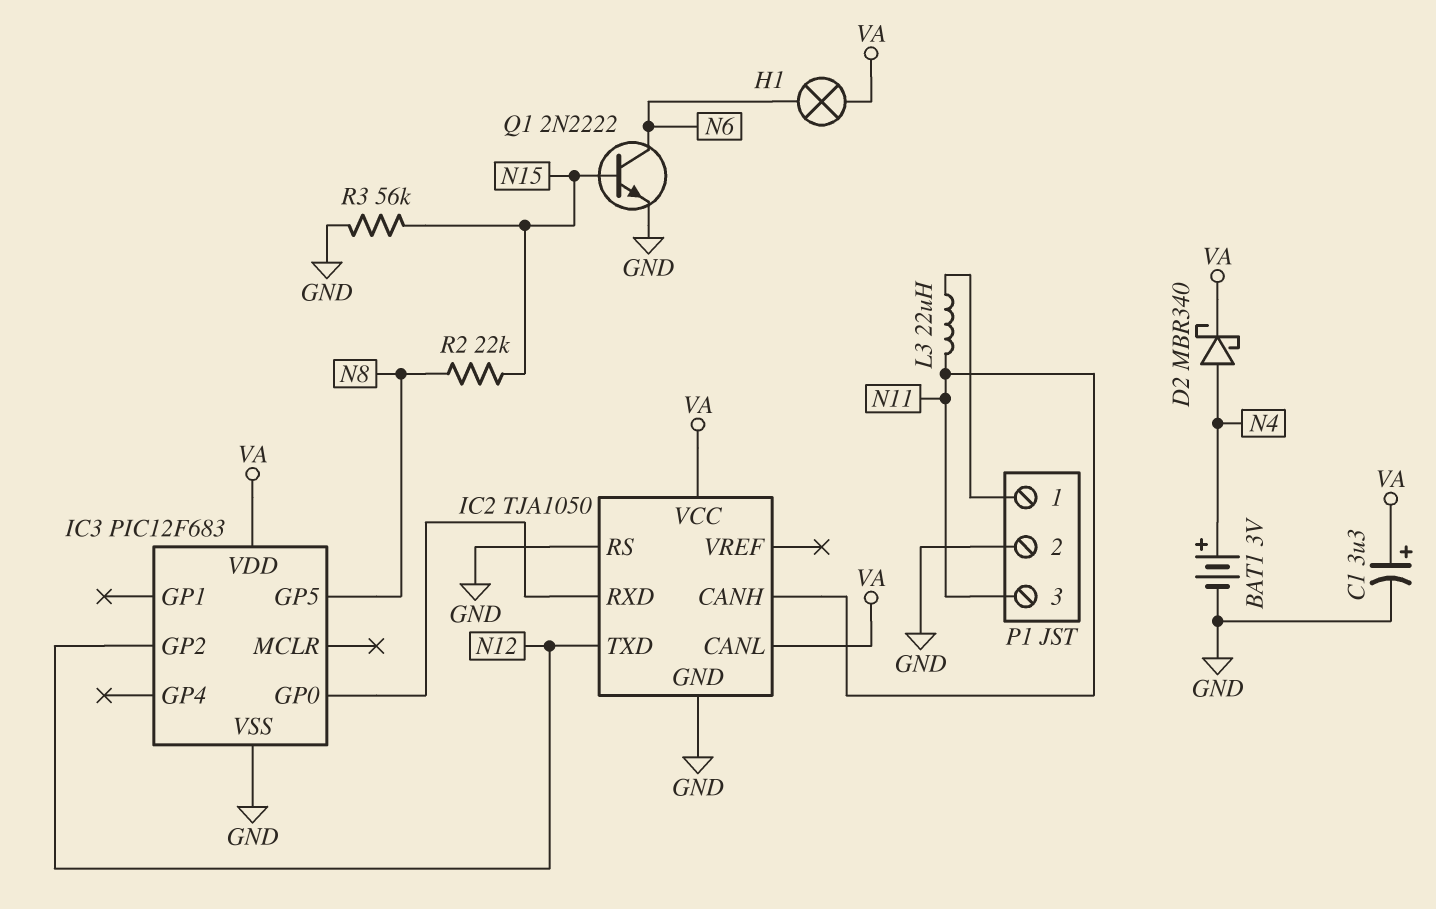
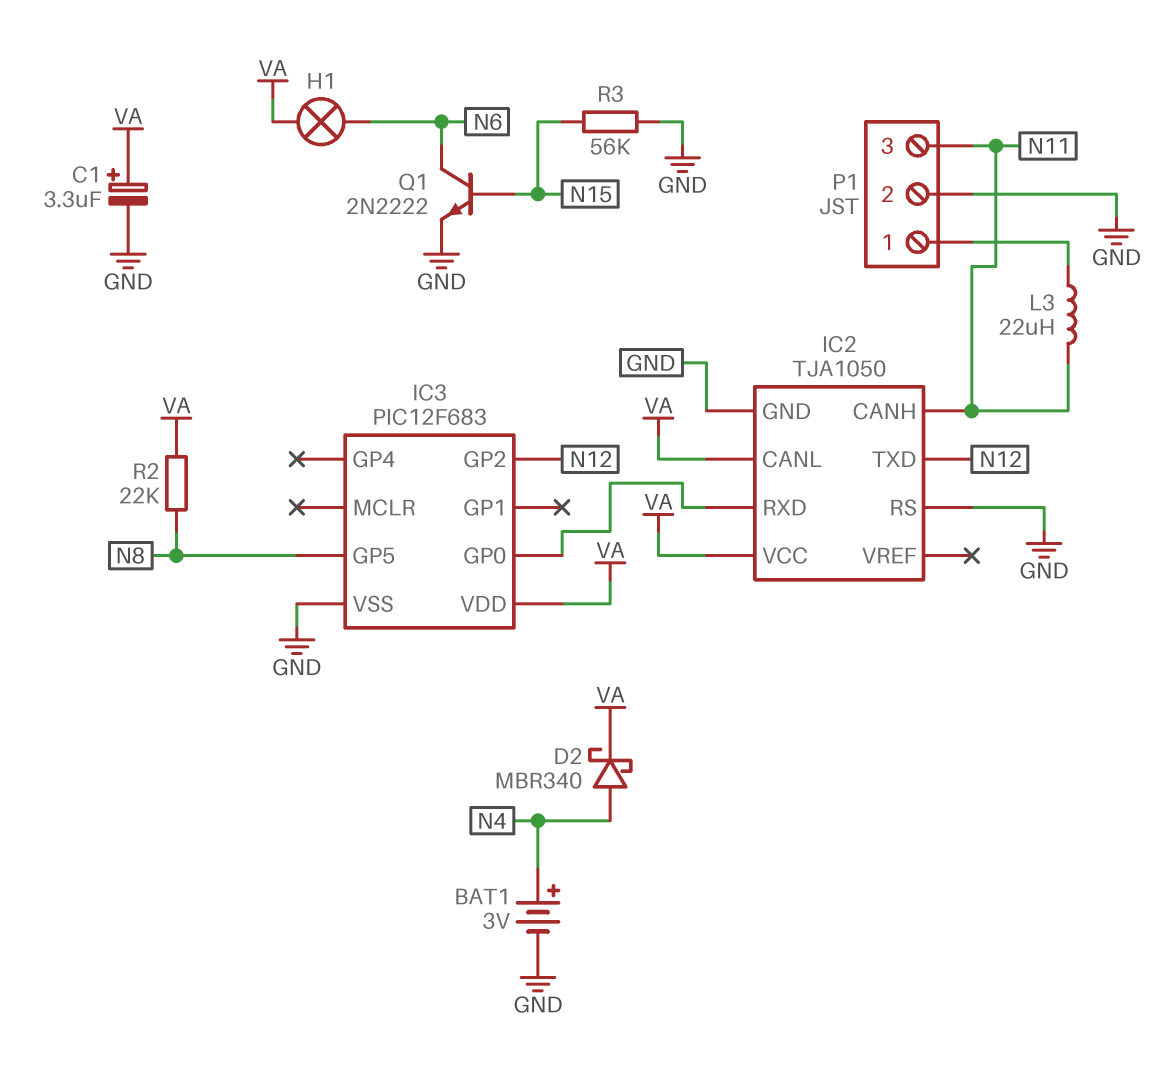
R2: 22k (N8, N15) -> 22k (N8, VA)

